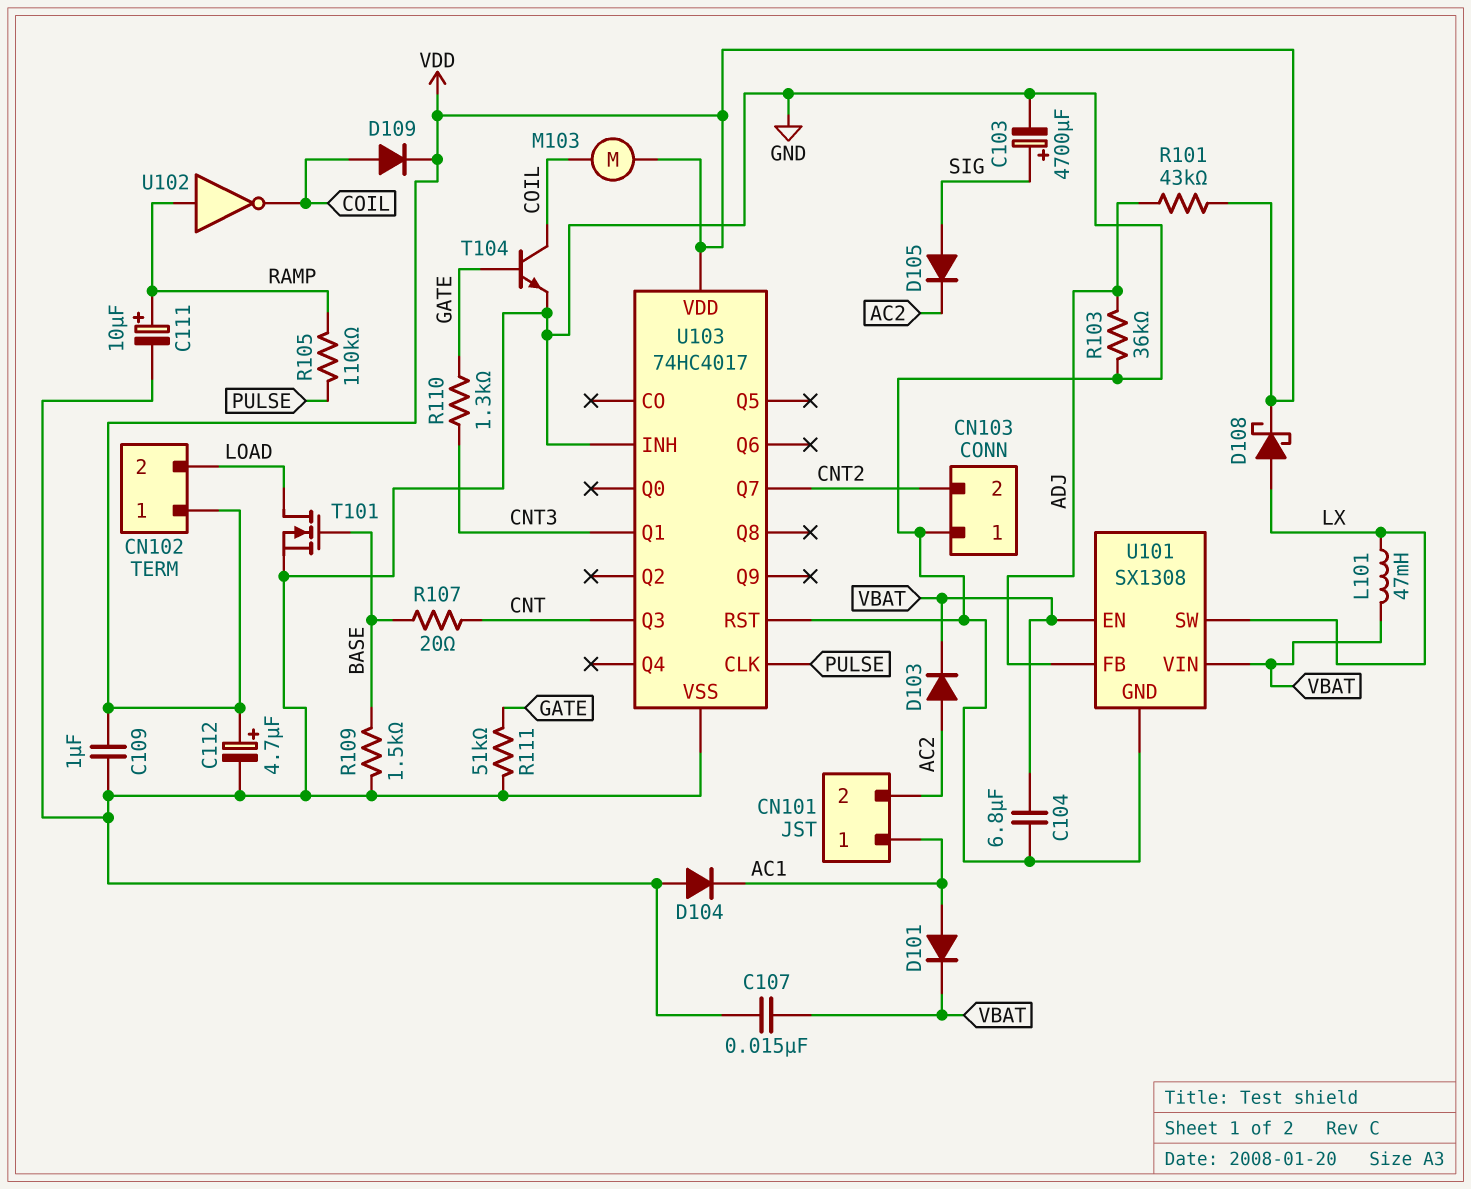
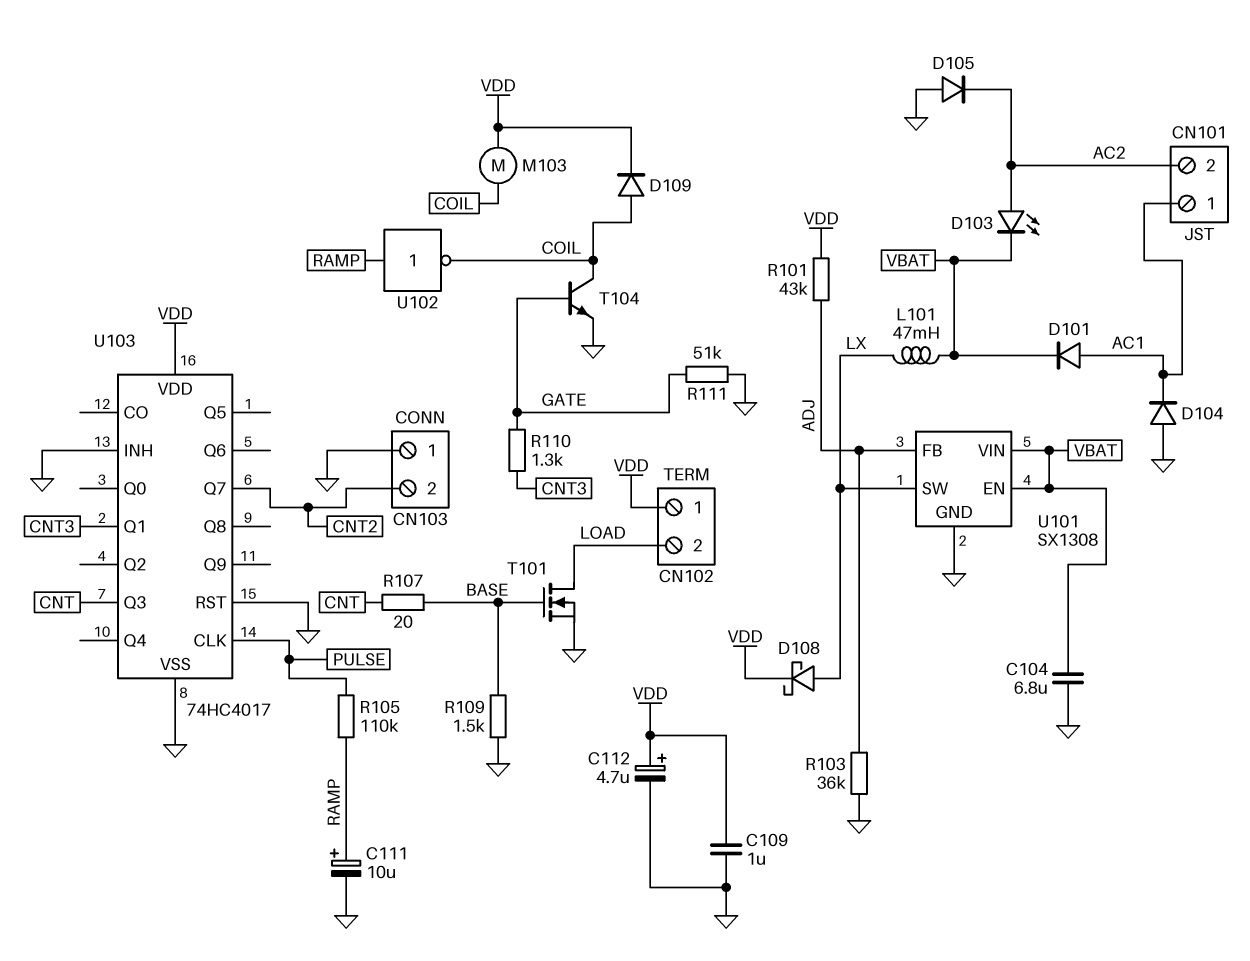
C103: 4700uF (plus SIG, minus GND) -> none
C107: 15nF (GND, VBAT) -> none
D103: diode (A AC2, K VBAT) -> LED (A AC2, K VBAT)
D105: diode (A SIG, K AC2) -> diode (A GND, K AC2)

